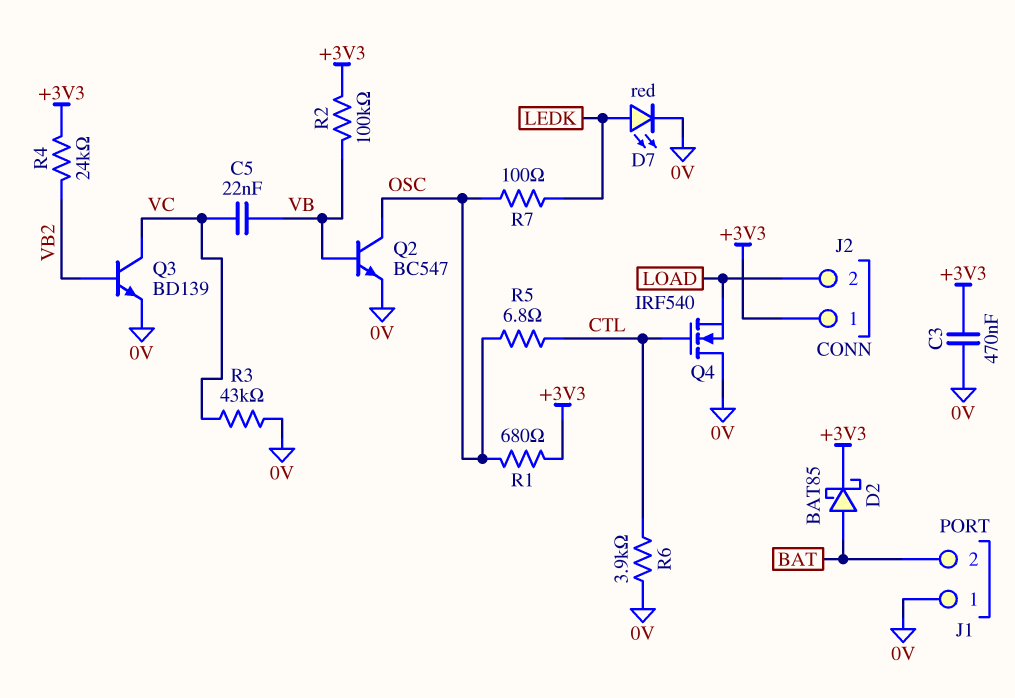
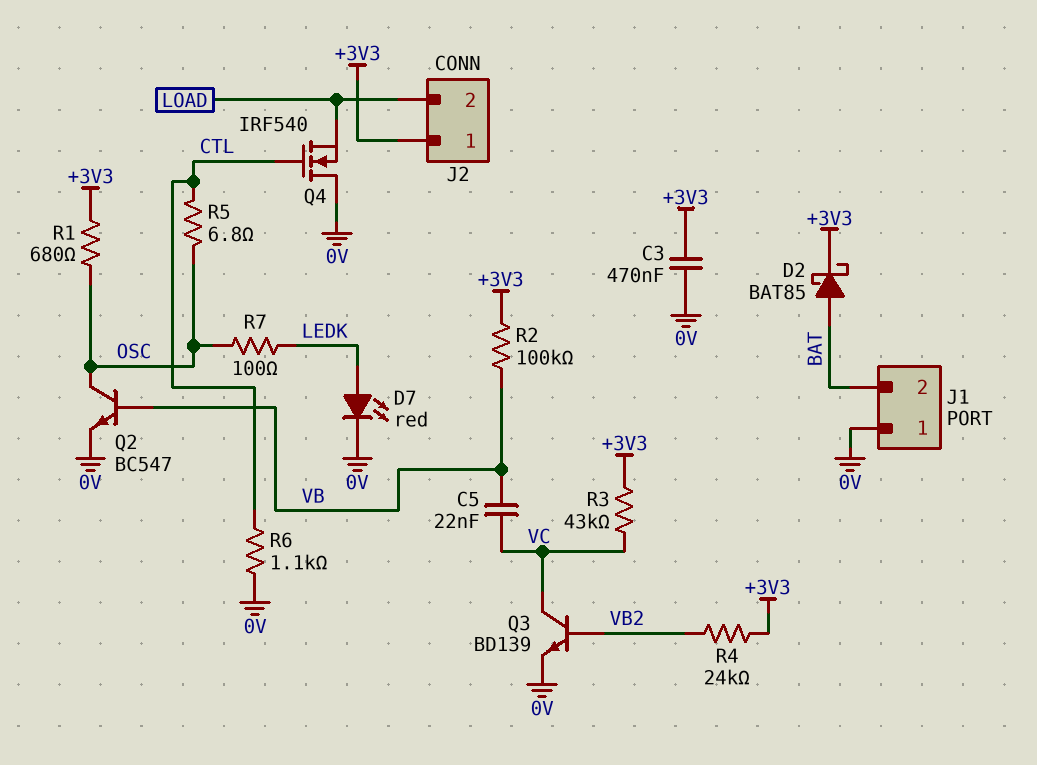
R3: 43k (0V, VC) -> 43k (+3V3, VC)
R6: 3.9k (0V, CTL) -> 1.1k (0V, CTL)

